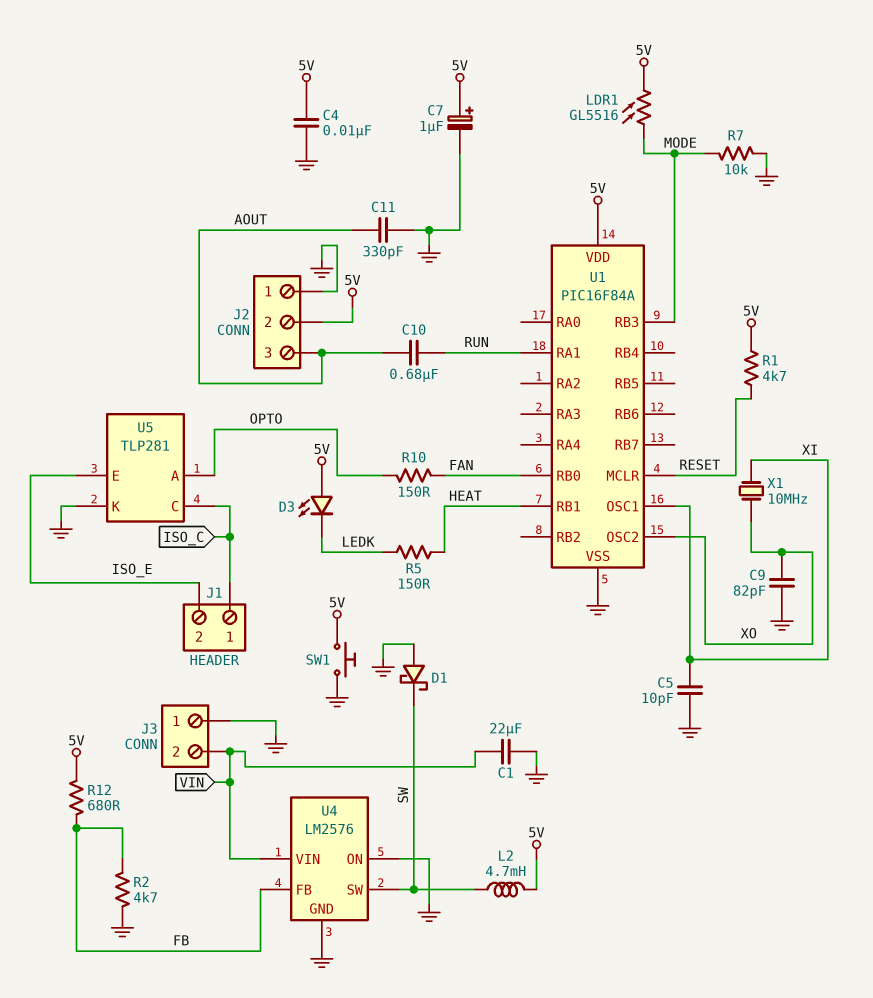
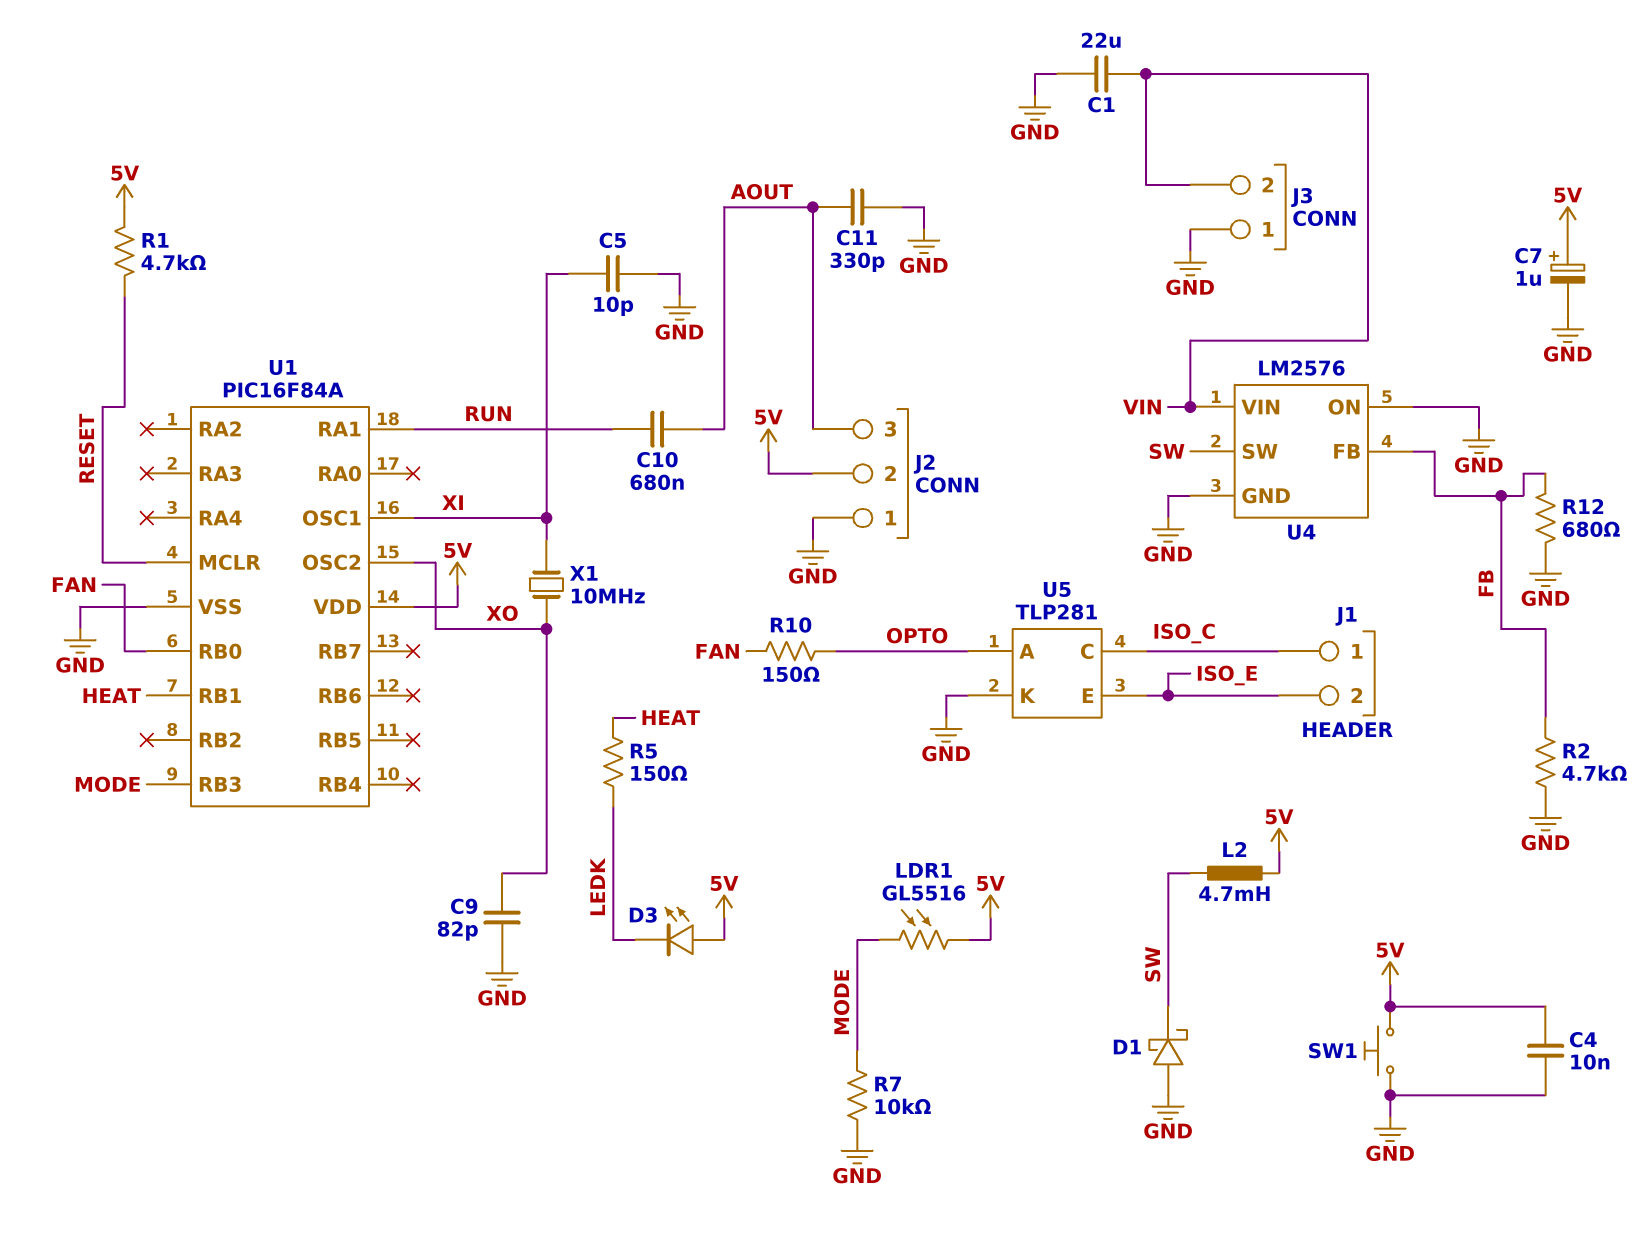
R12: 680 (5V, FB) -> 680 (FB, GND)

